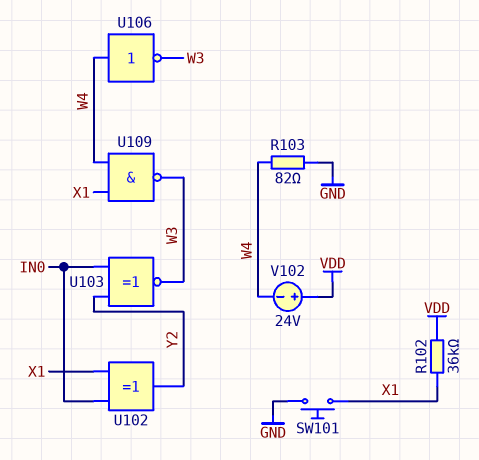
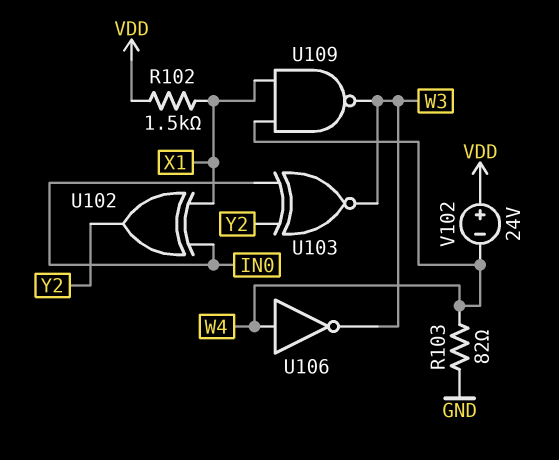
R102: 36k (VDD, X1) -> 1.5k (VDD, X1)
SW101: button (GND, X1) -> none

